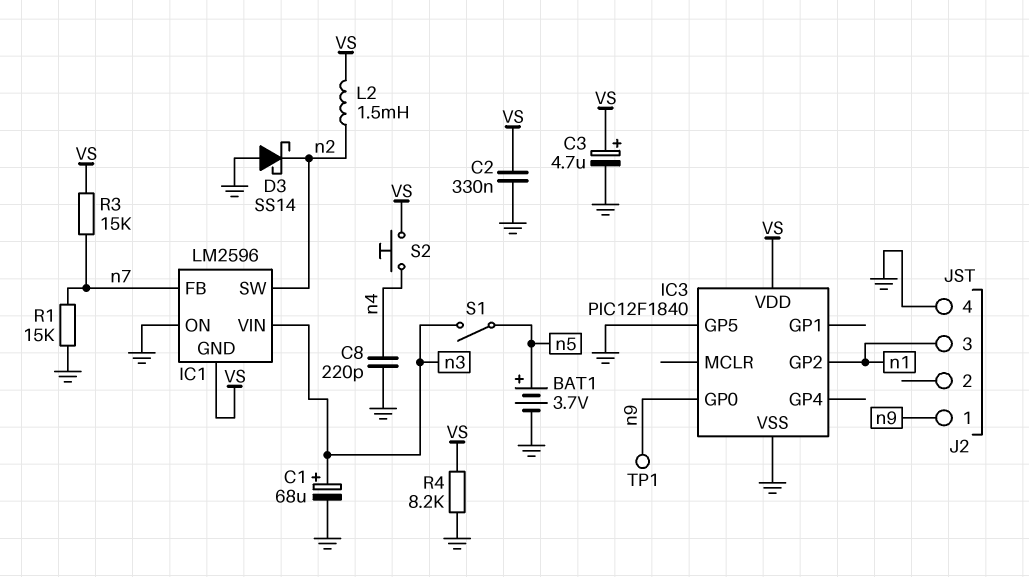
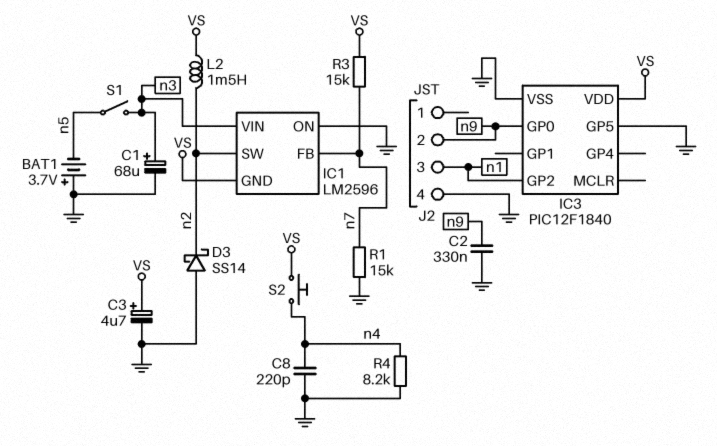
BAT1: 3.7V (plus n5, minus GND) -> 3.7V (plus GND, minus n5)
C2: 330nF (GND, VS) -> 330nF (GND, n9)
J2 pin 1: n9 -> none
J2 pin 2: none -> n9
R4: 8.2k (GND, VS) -> 8.2k (GND, n4)
TP1: test point (n9) -> none

